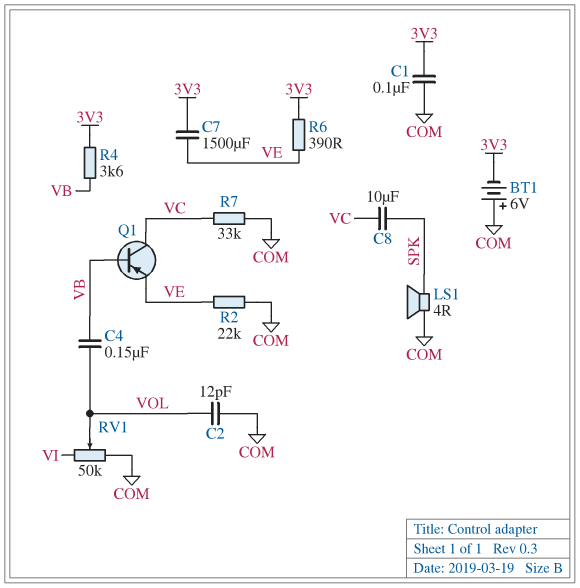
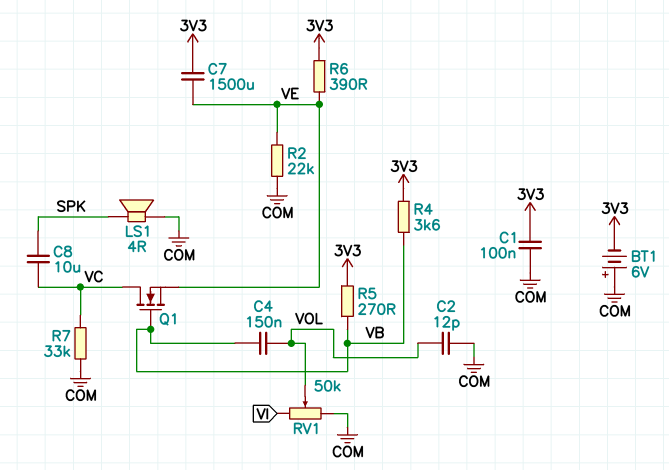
Q1: PNP (B VB, C VC, E VE) -> NMOS (G VB, D VC, S VE)
R5: none -> 270 (3V3, VB)

